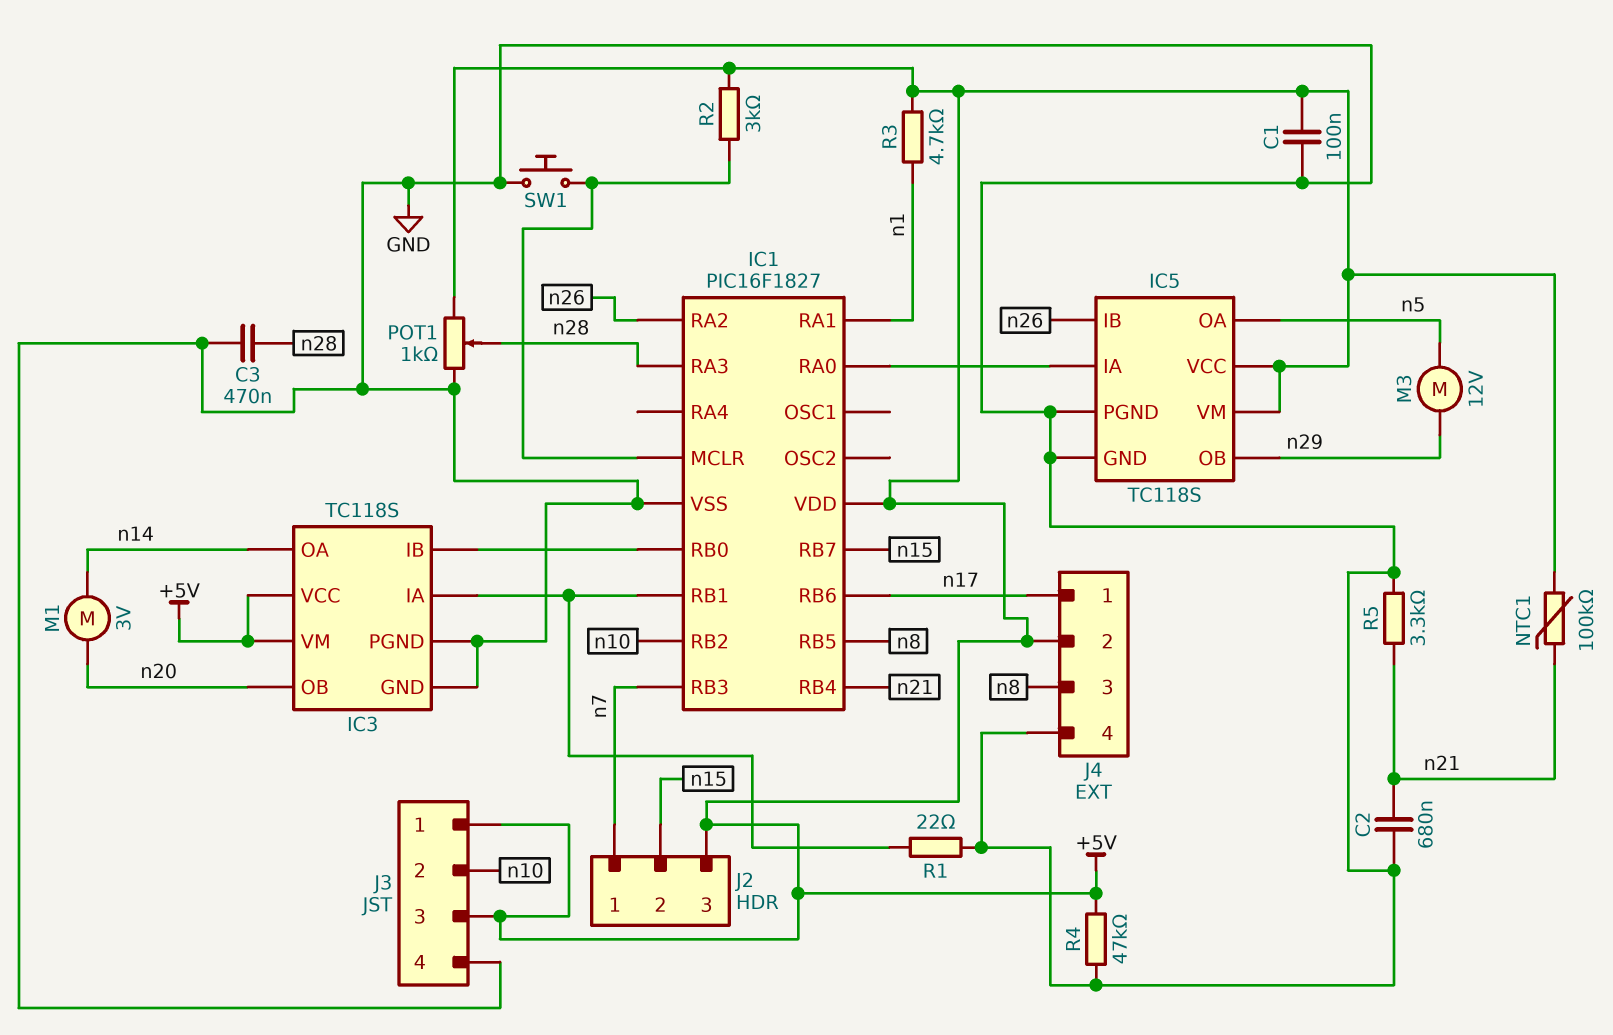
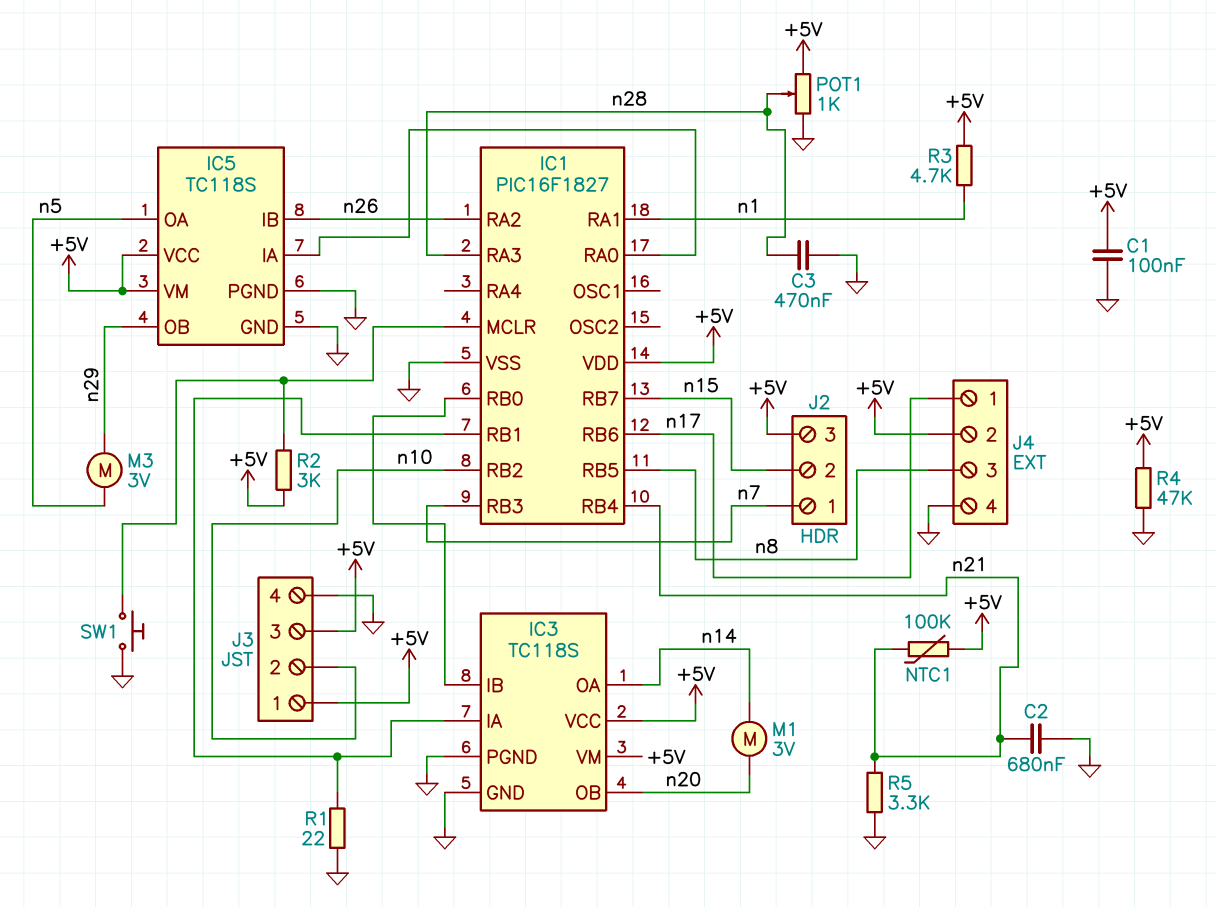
M3: motor 12V (n5, n29) -> motor 3V (n5, n29)

